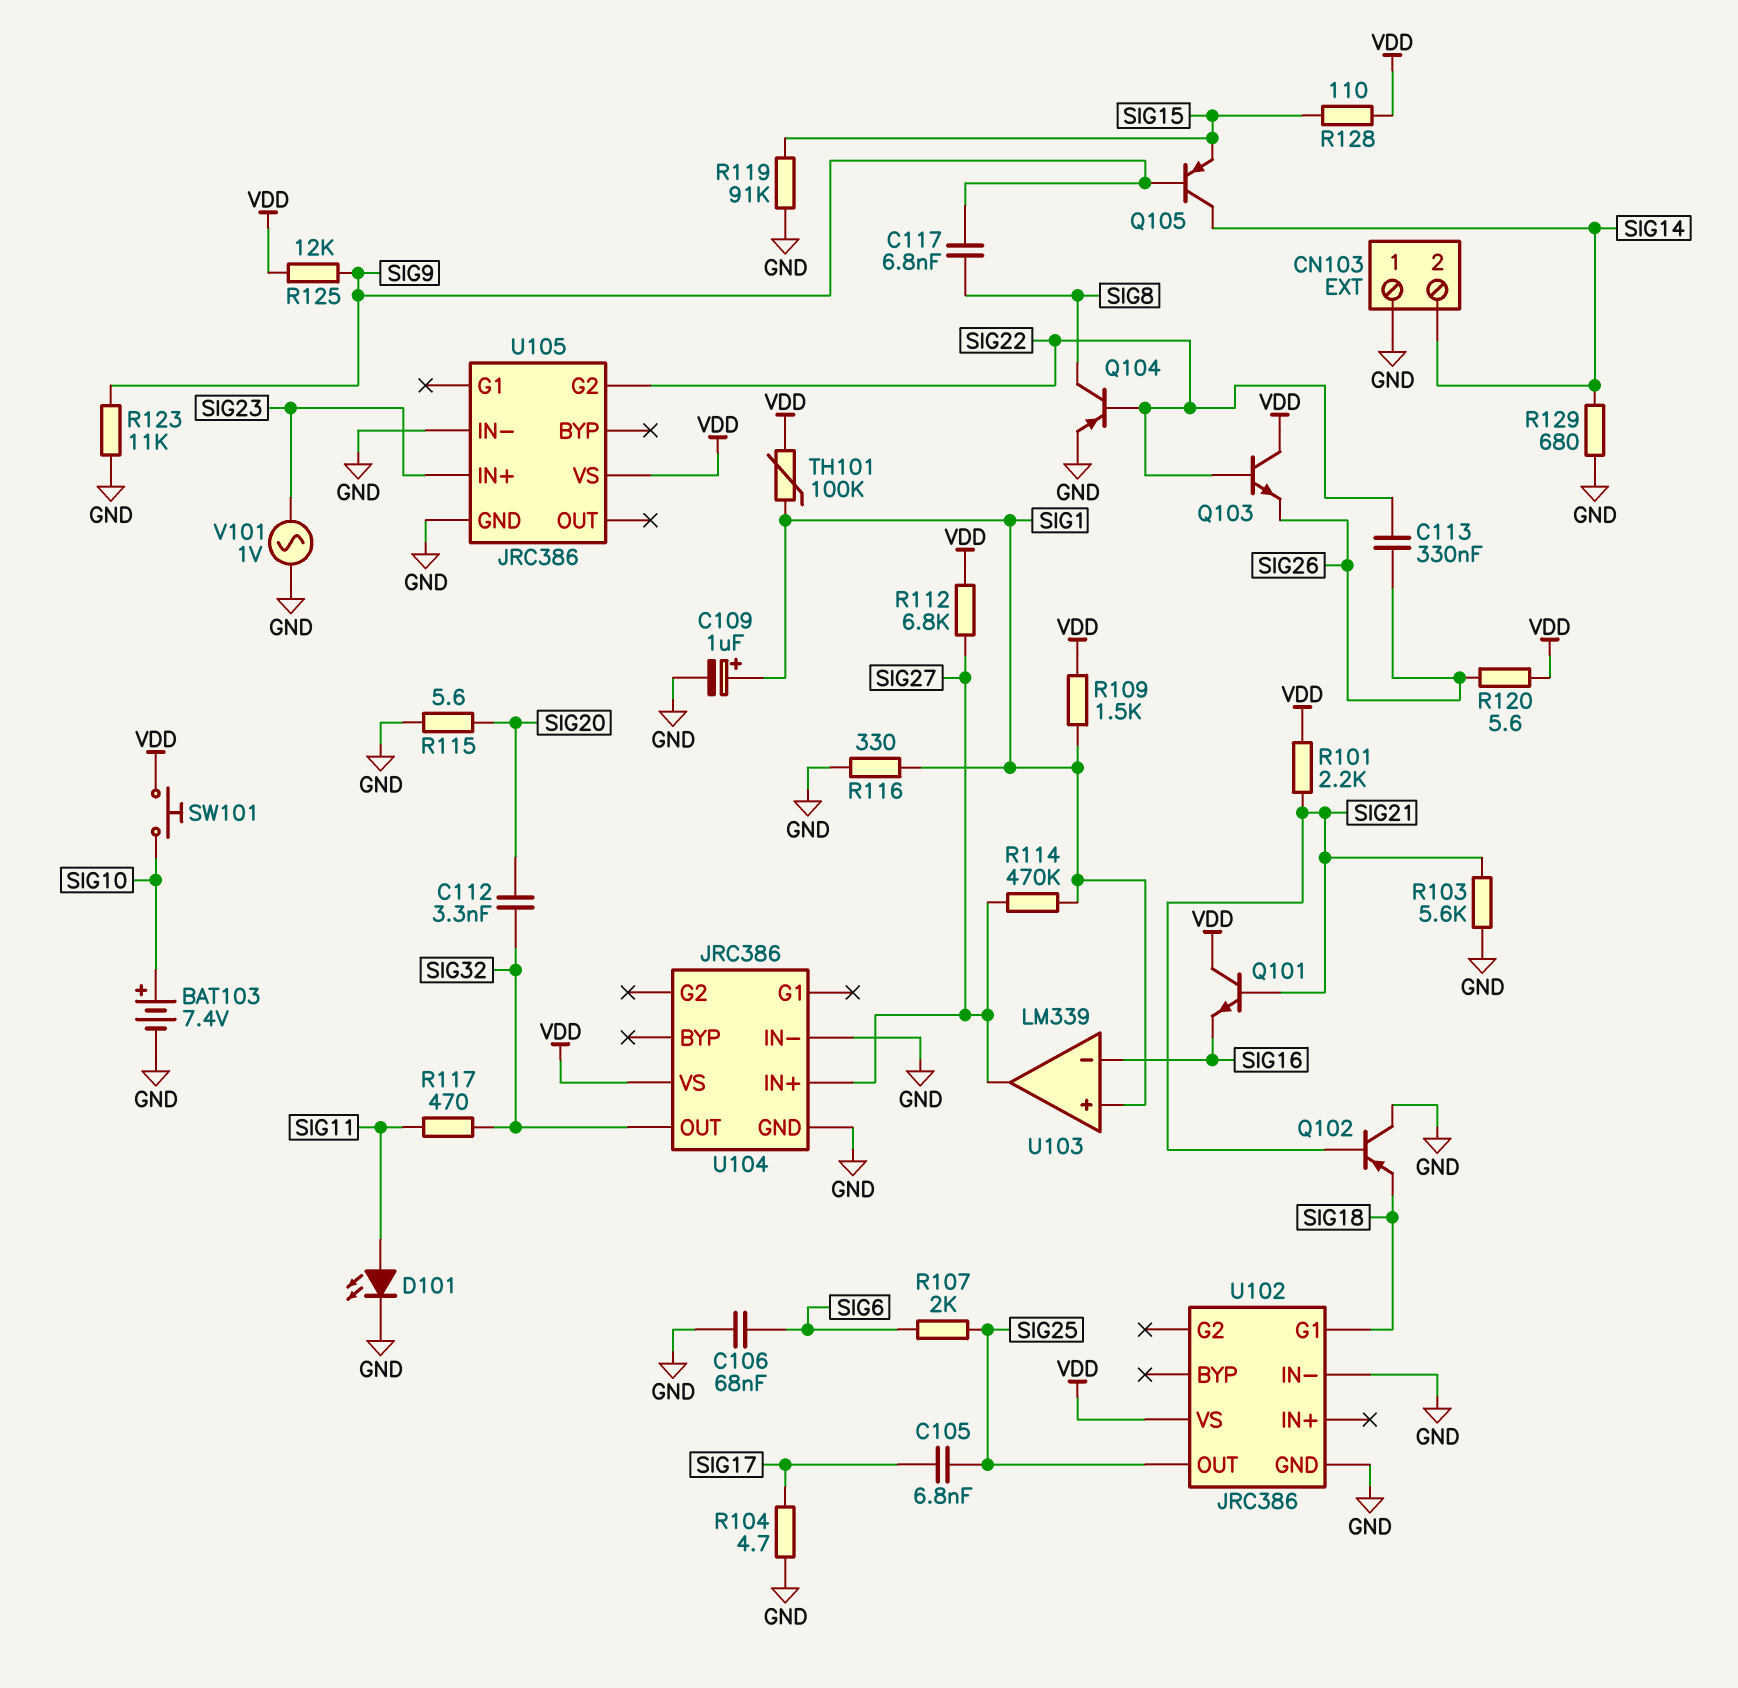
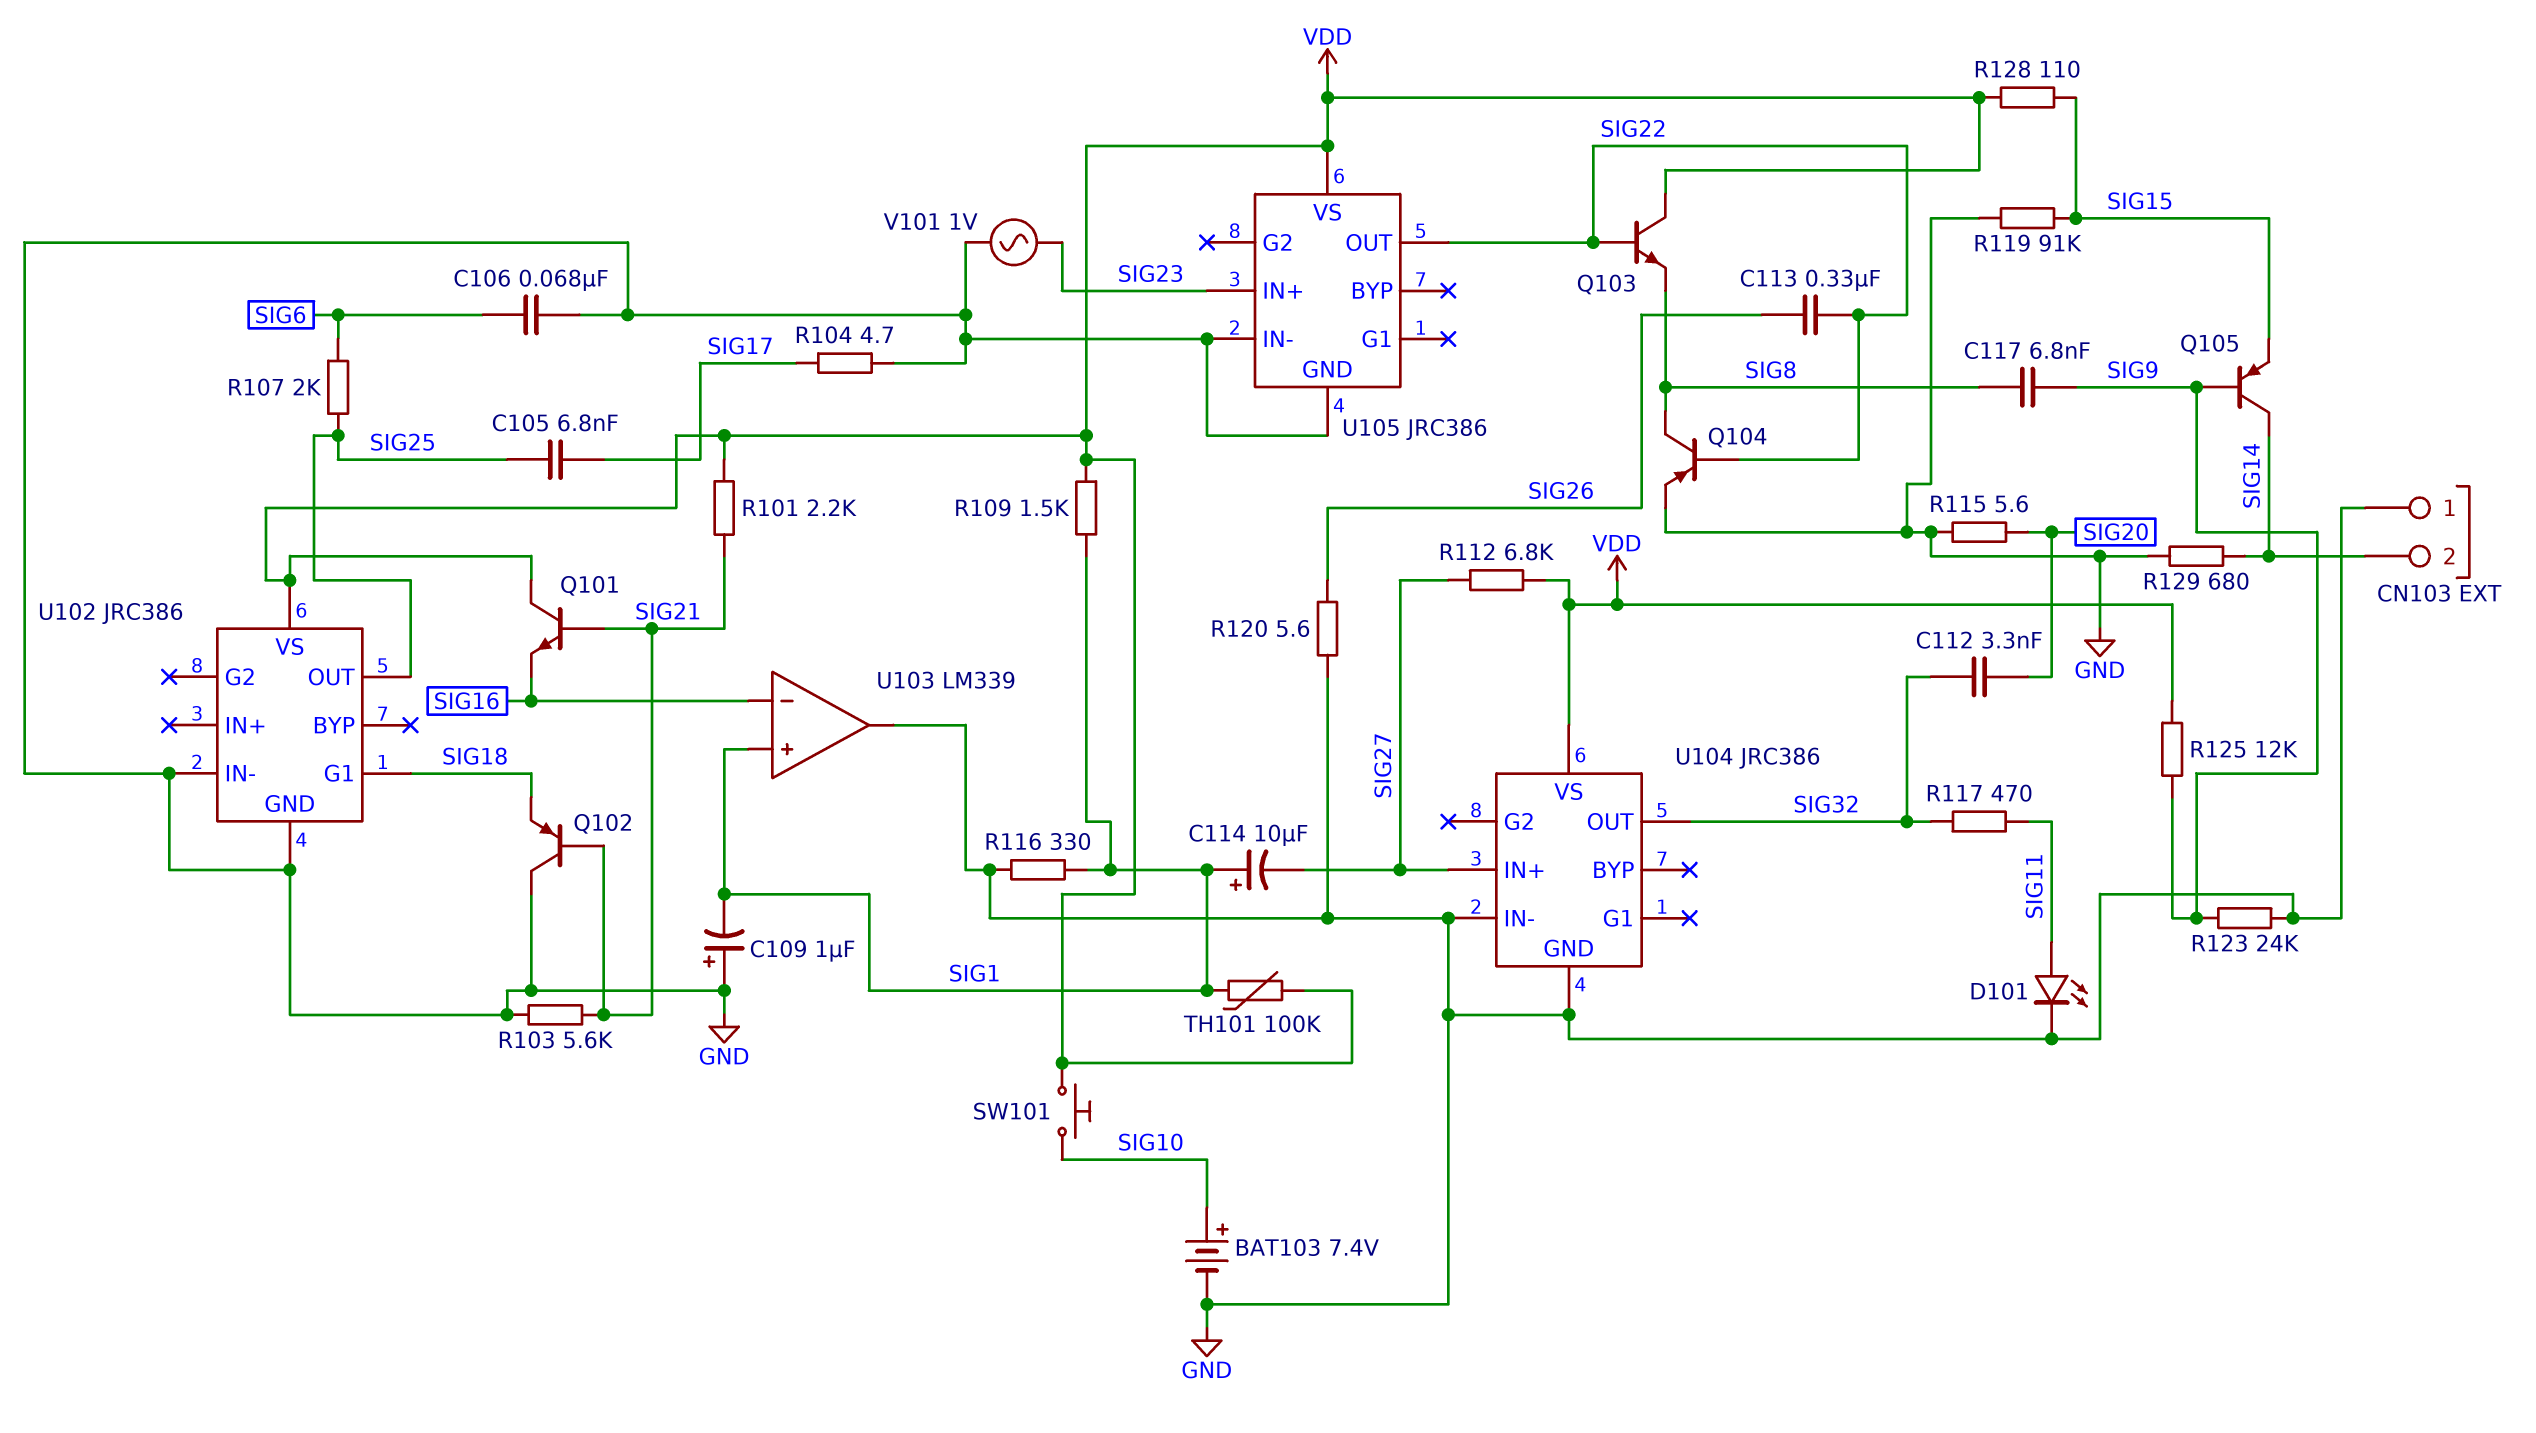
C109: 1uF (plus SIG1, minus GND) -> 1uF (plus GND, minus SIG1)
C114: none -> 10uF (plus SIG1, minus SIG27)
Q103: NPN (B SIG22, C VDD, E SIG26) -> NPN (B SIG22, C VDD, E SIG8)
R114: 470k (SIG1, SIG27) -> none
R120: 5.6 (SIG26, VDD) -> 5.6 (GND, SIG26)
R123: 11k (GND, SIG9) -> 24k (GND, SIG9)
U103 pin out: SIG27 -> GND
U105 pin G2: SIG22 -> none
U105 pin OUT: none -> SIG22

